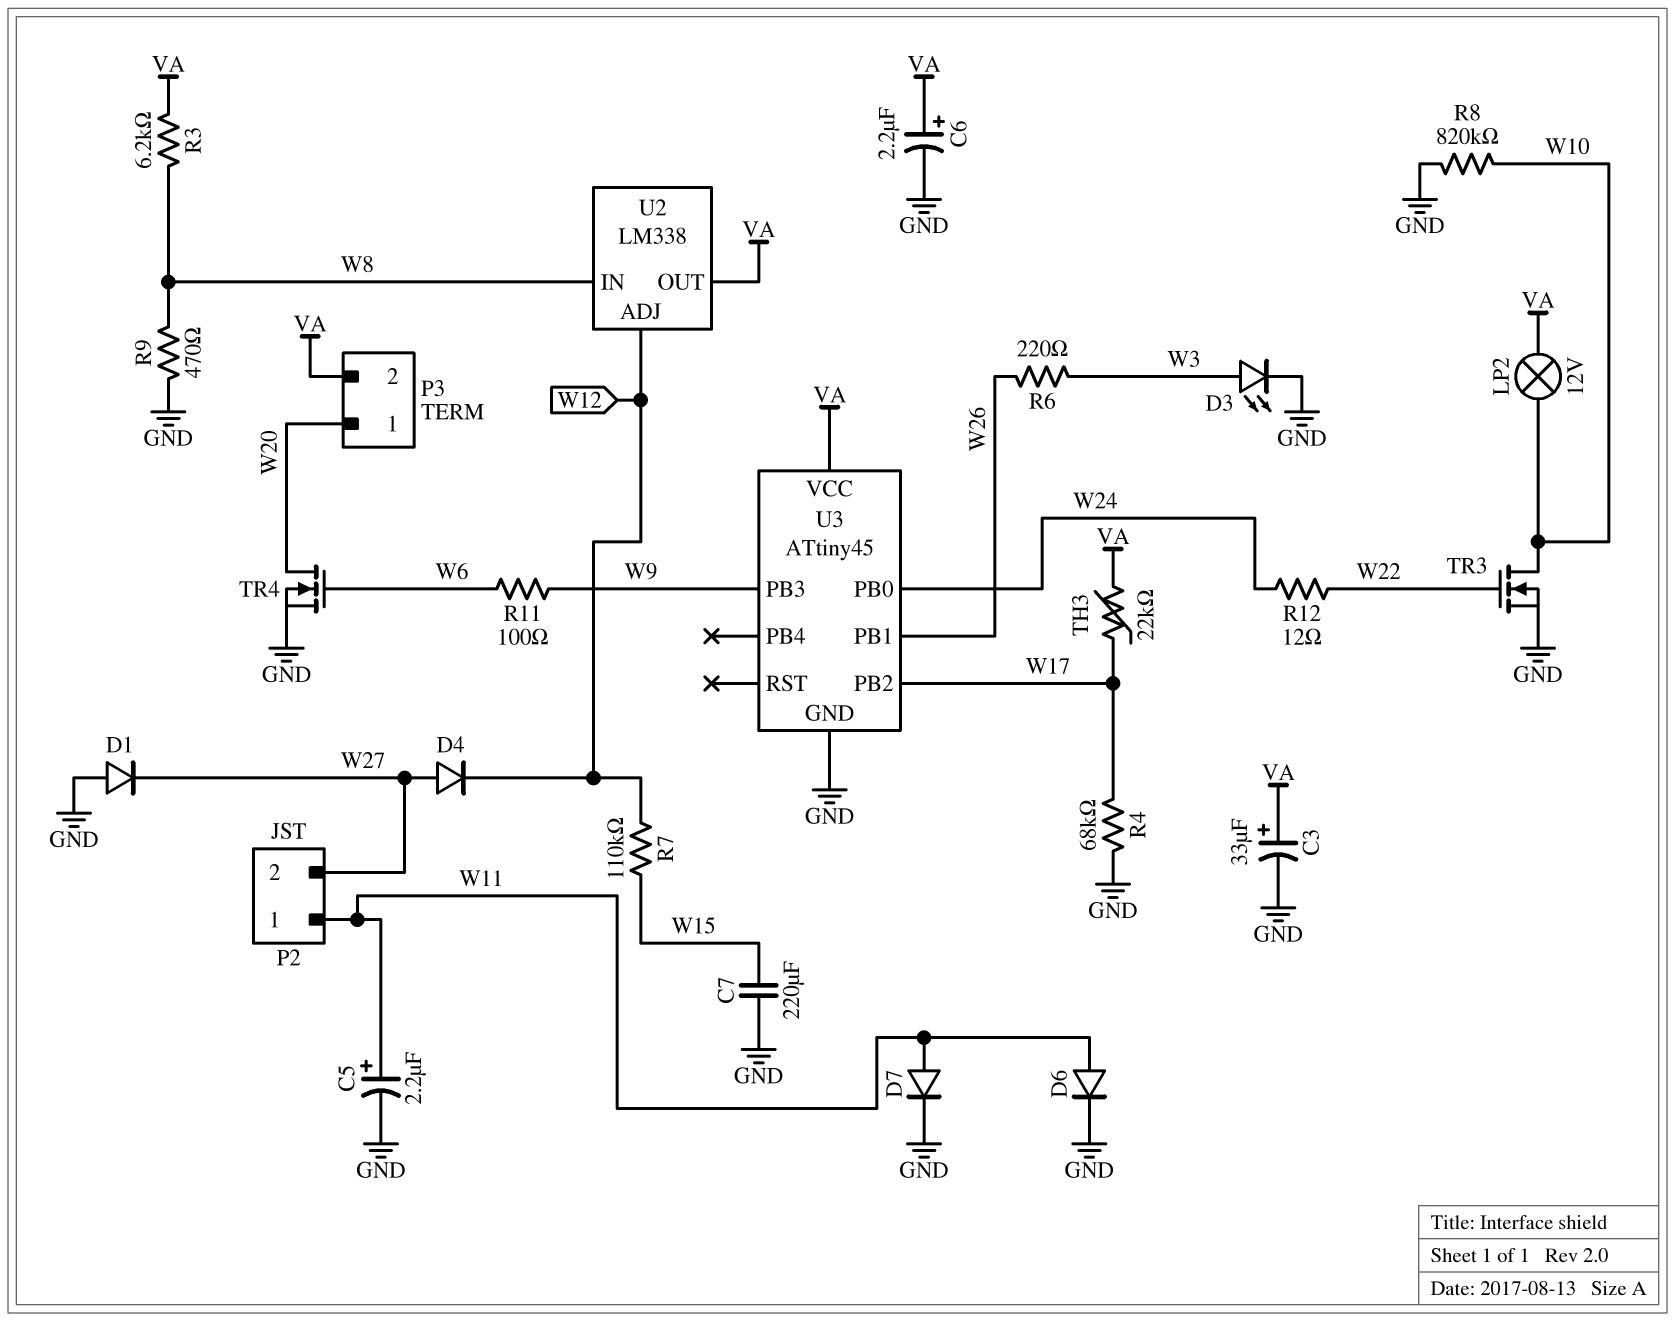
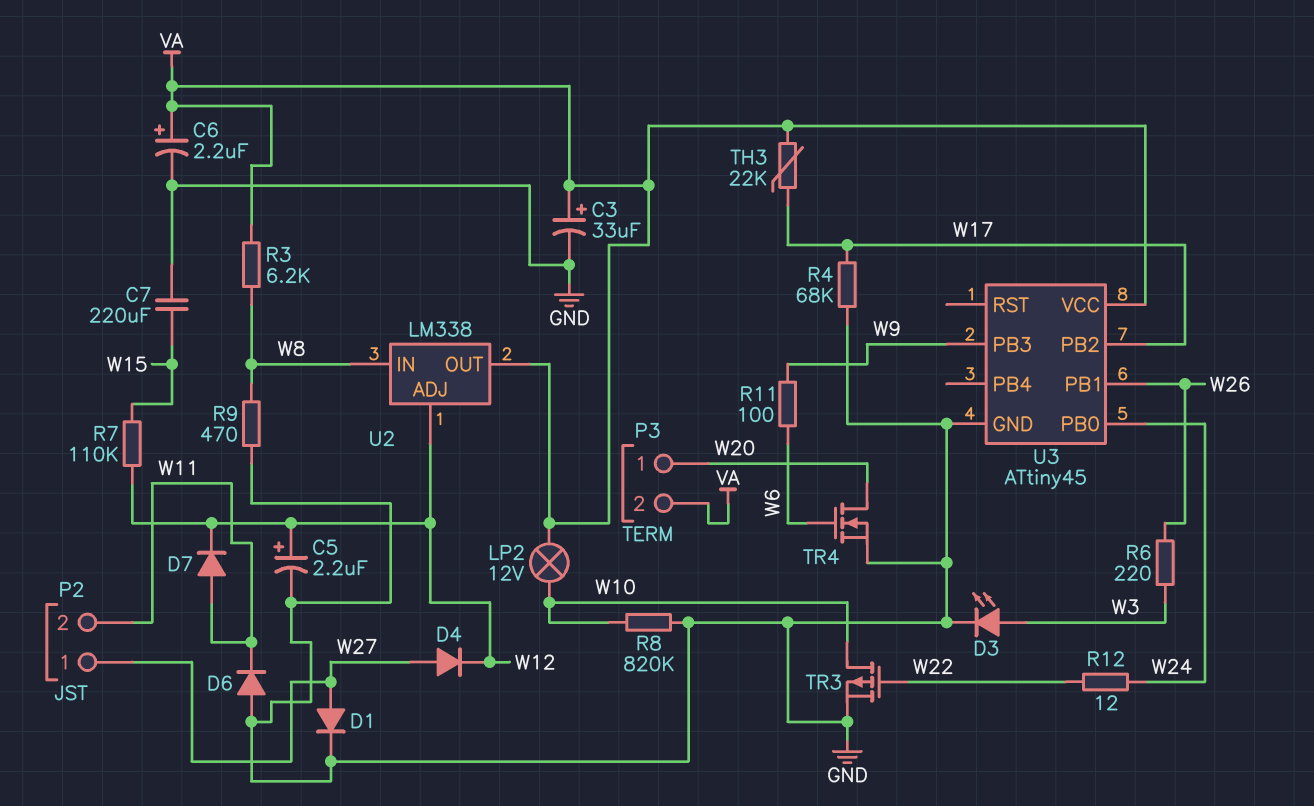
C5: 2.2uF (plus W11, minus GND) -> 2.2uF (plus W12, minus GND)
D1: diode (A GND, K W27) -> diode (A W27, K GND)
D6: diode (A W11, K GND) -> diode (A GND, K W11)
D7: diode (A W11, K GND) -> diode (A W11, K W12)
P2 pin 1: W11 -> W27
P2 pin 2: W27 -> W11
TR3: NMOS (G W22, D W10, S GND) -> PMOS (G W22, D W10, S GND)

